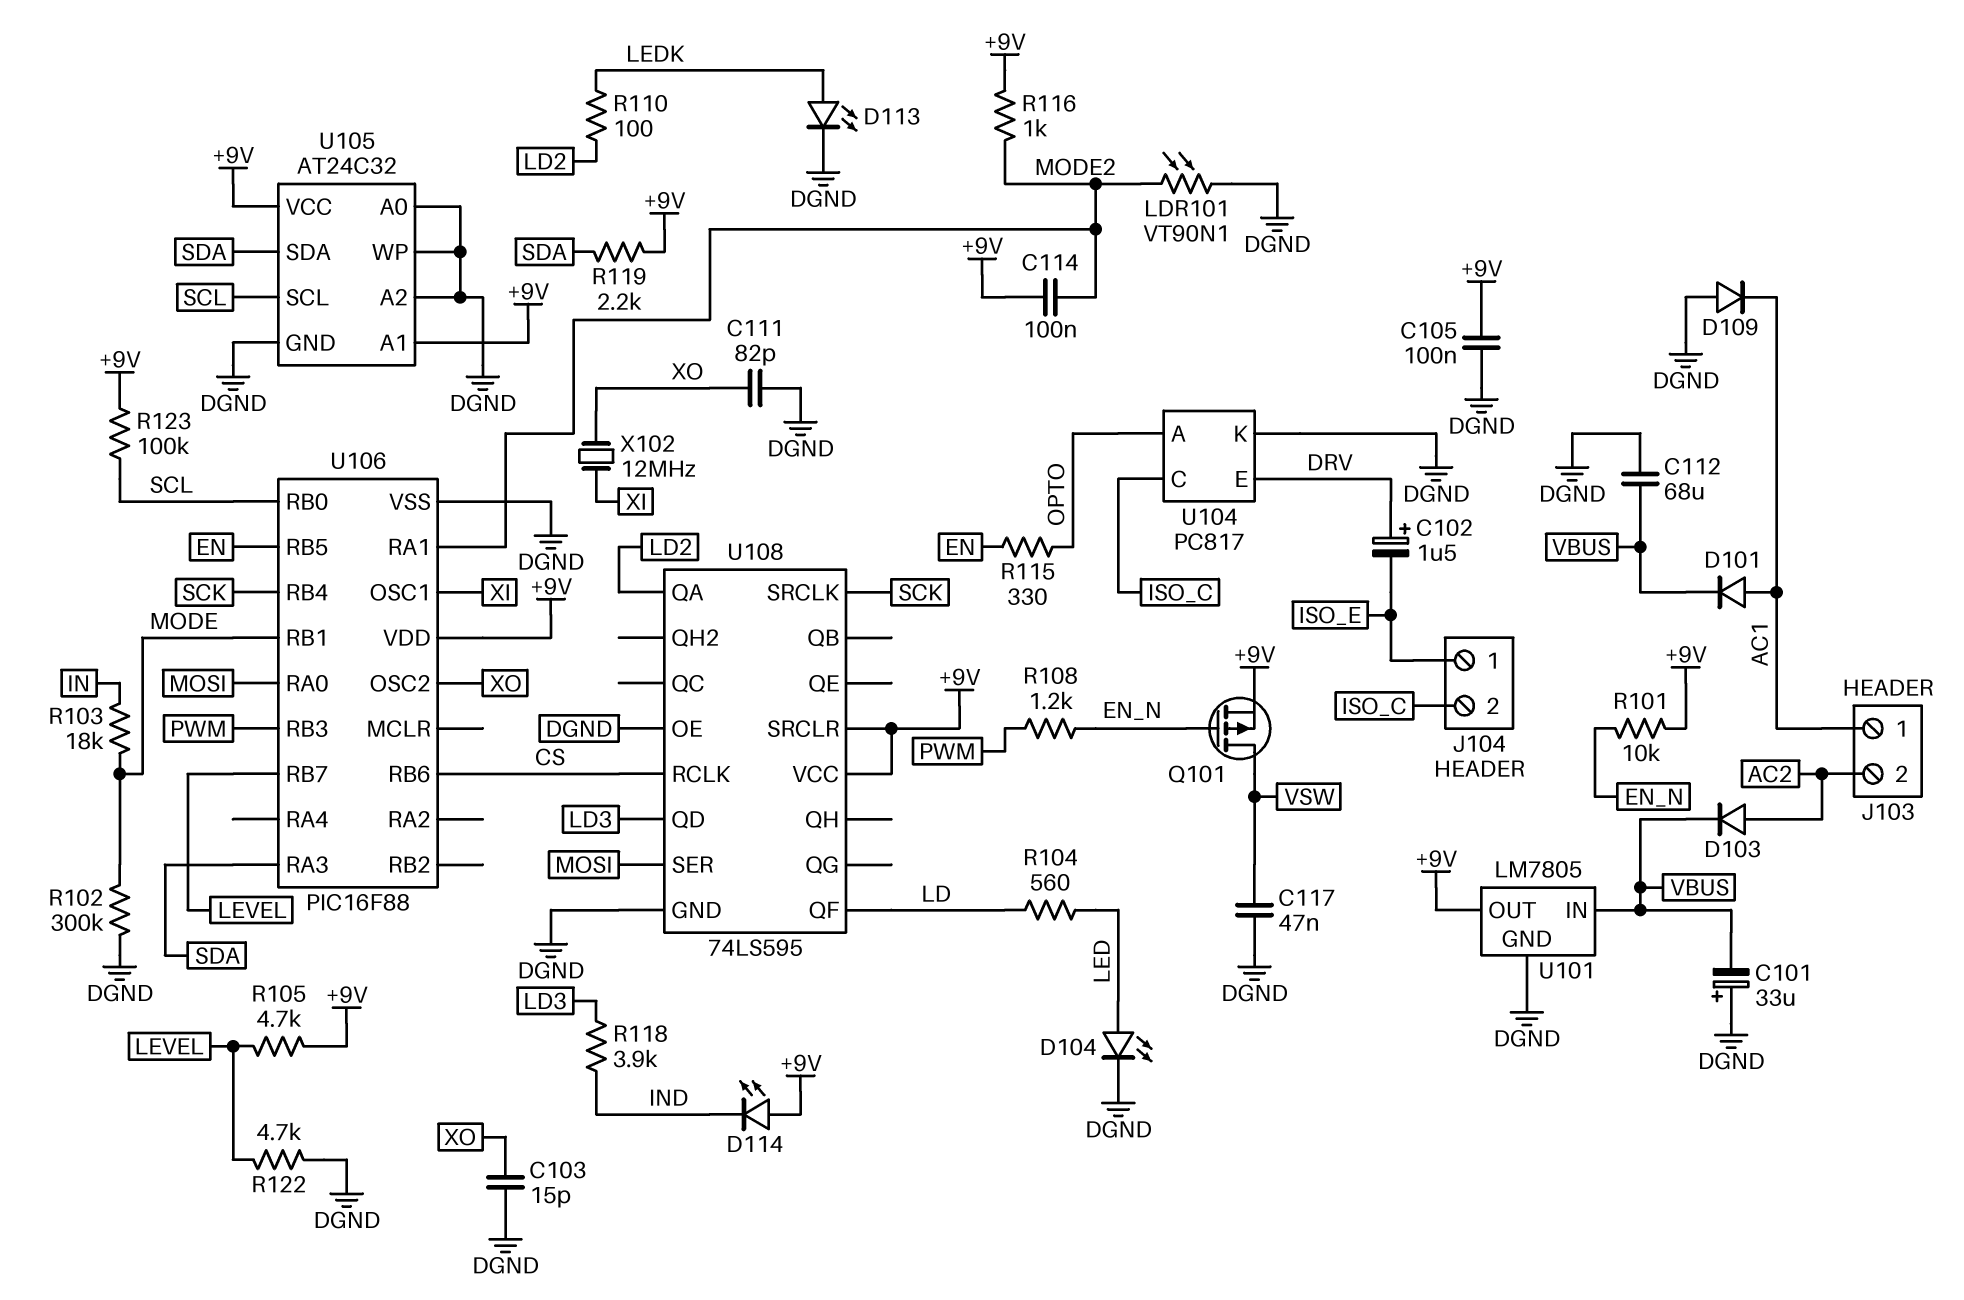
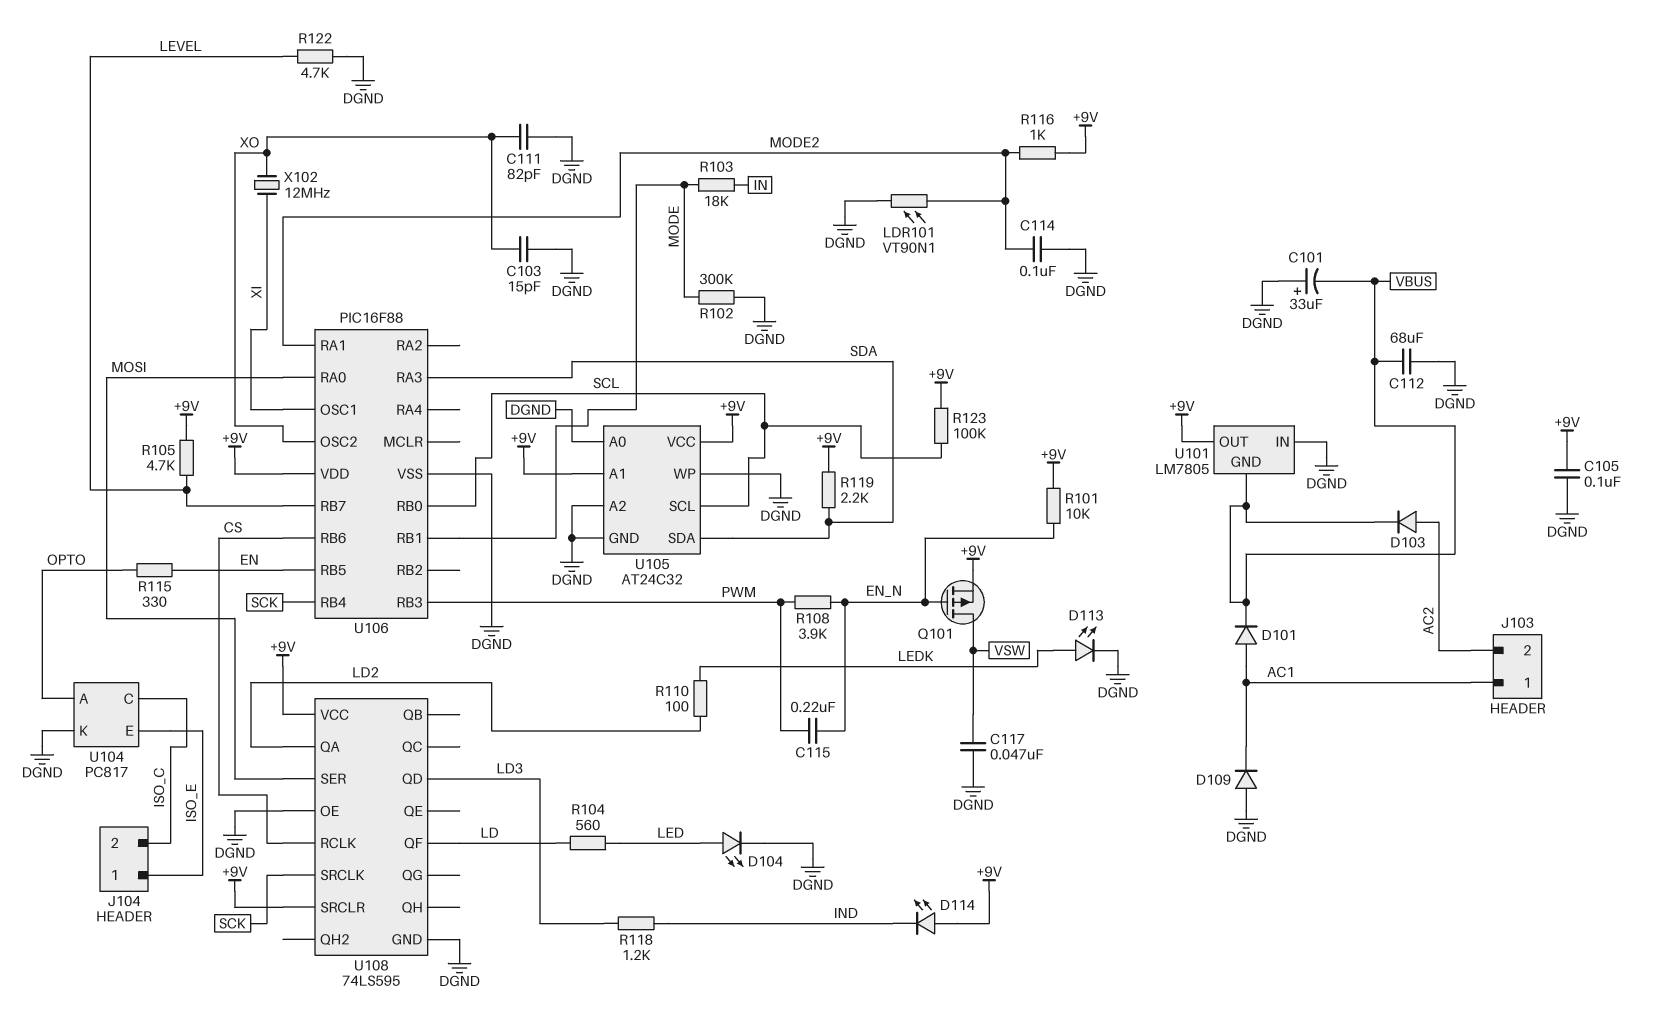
C102: 1.5uF (plus DRV, minus ISO_E) -> none
C114: 100nF (+9V, MODE2) -> 100nF (DGND, MODE2)
C115: none -> 220nF (EN_N, PWM)
R108: 1.2k (EN_N, PWM) -> 3.9k (EN_N, PWM)
R118: 3.9k (IND, LD3) -> 1.2k (IND, LD3)
U101 pin GND: DGND -> VBUS
U101 pin IN: VBUS -> DGND
U104 pin E: DRV -> ISO_E

